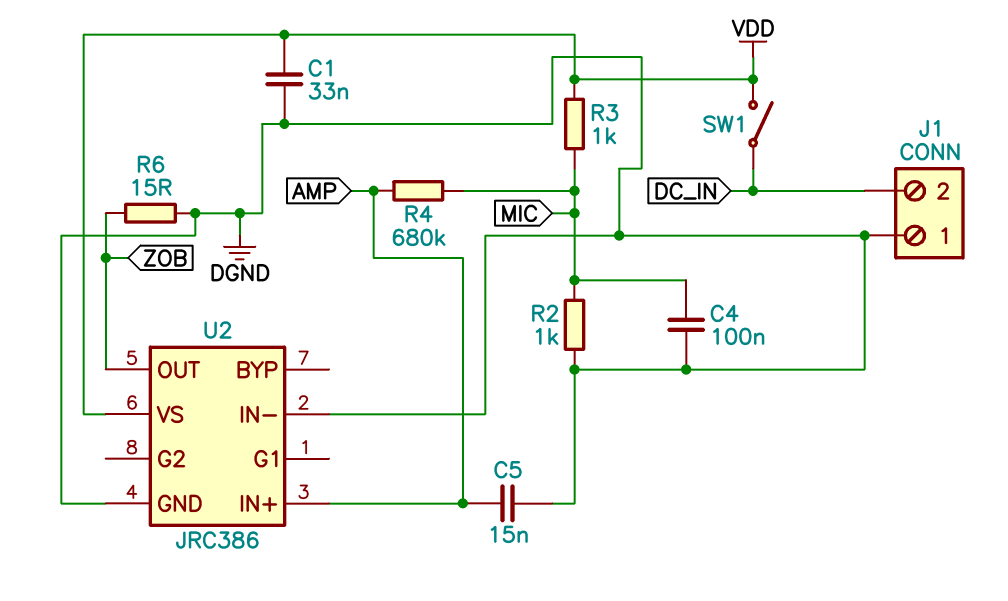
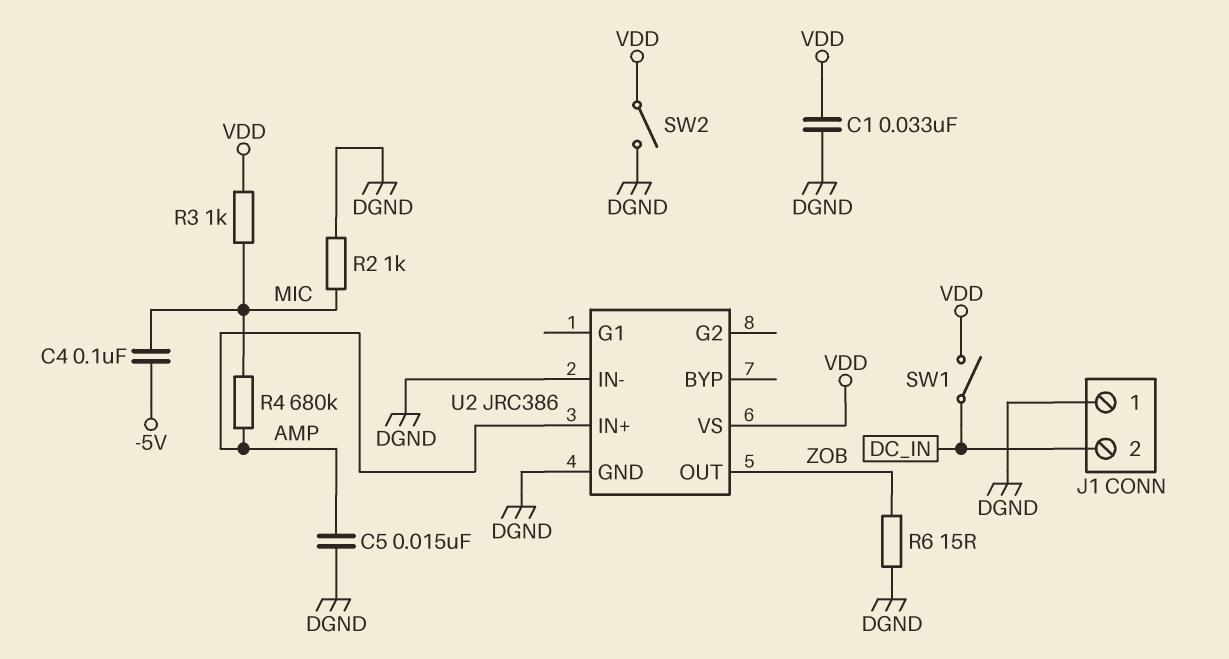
C4: 100nF (DGND, MIC) -> 100nF (-5V, MIC)
SW2: none -> switch (DGND, VDD)

